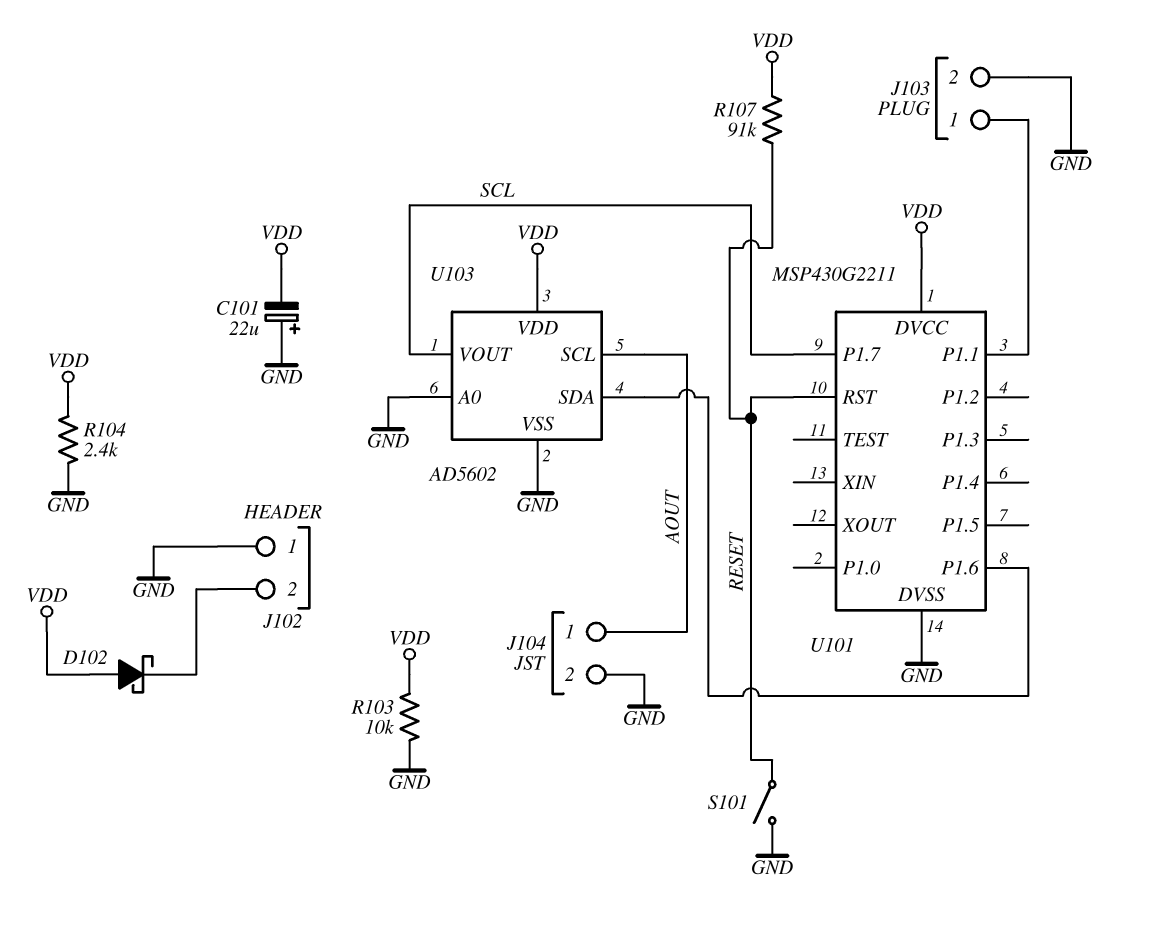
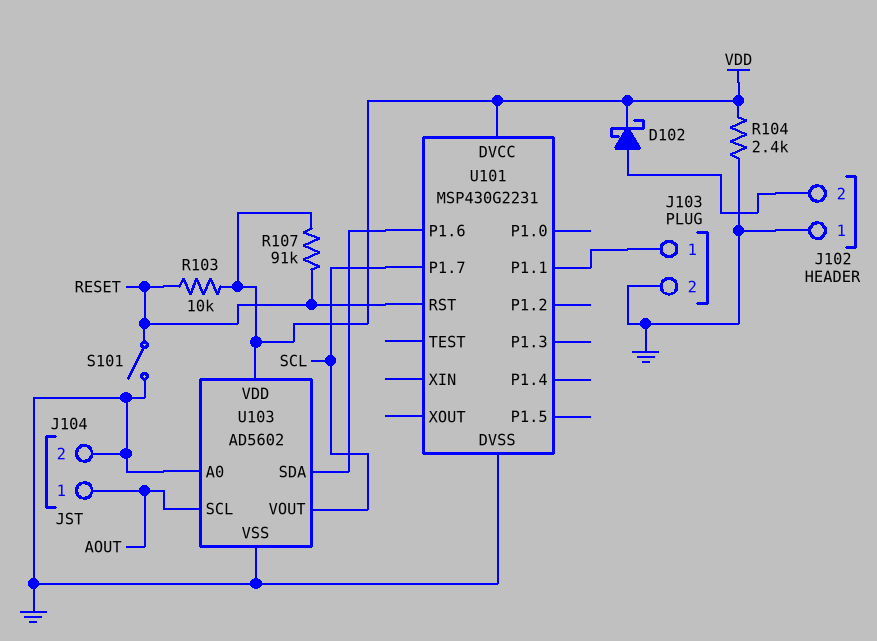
C101: 22uF (plus GND, minus VDD) -> none
D102: schottky (A VDD, K J102/2) -> schottky (A J102/2, K VDD)
R103: 10k (GND, VDD) -> 10k (RESET, VDD)
U101: MSP430G2211 -> MSP430G2231

